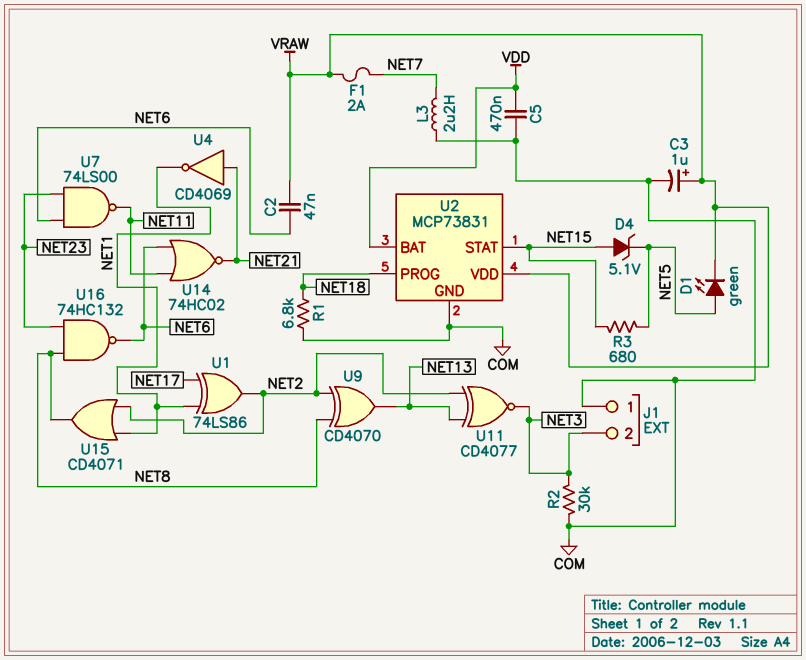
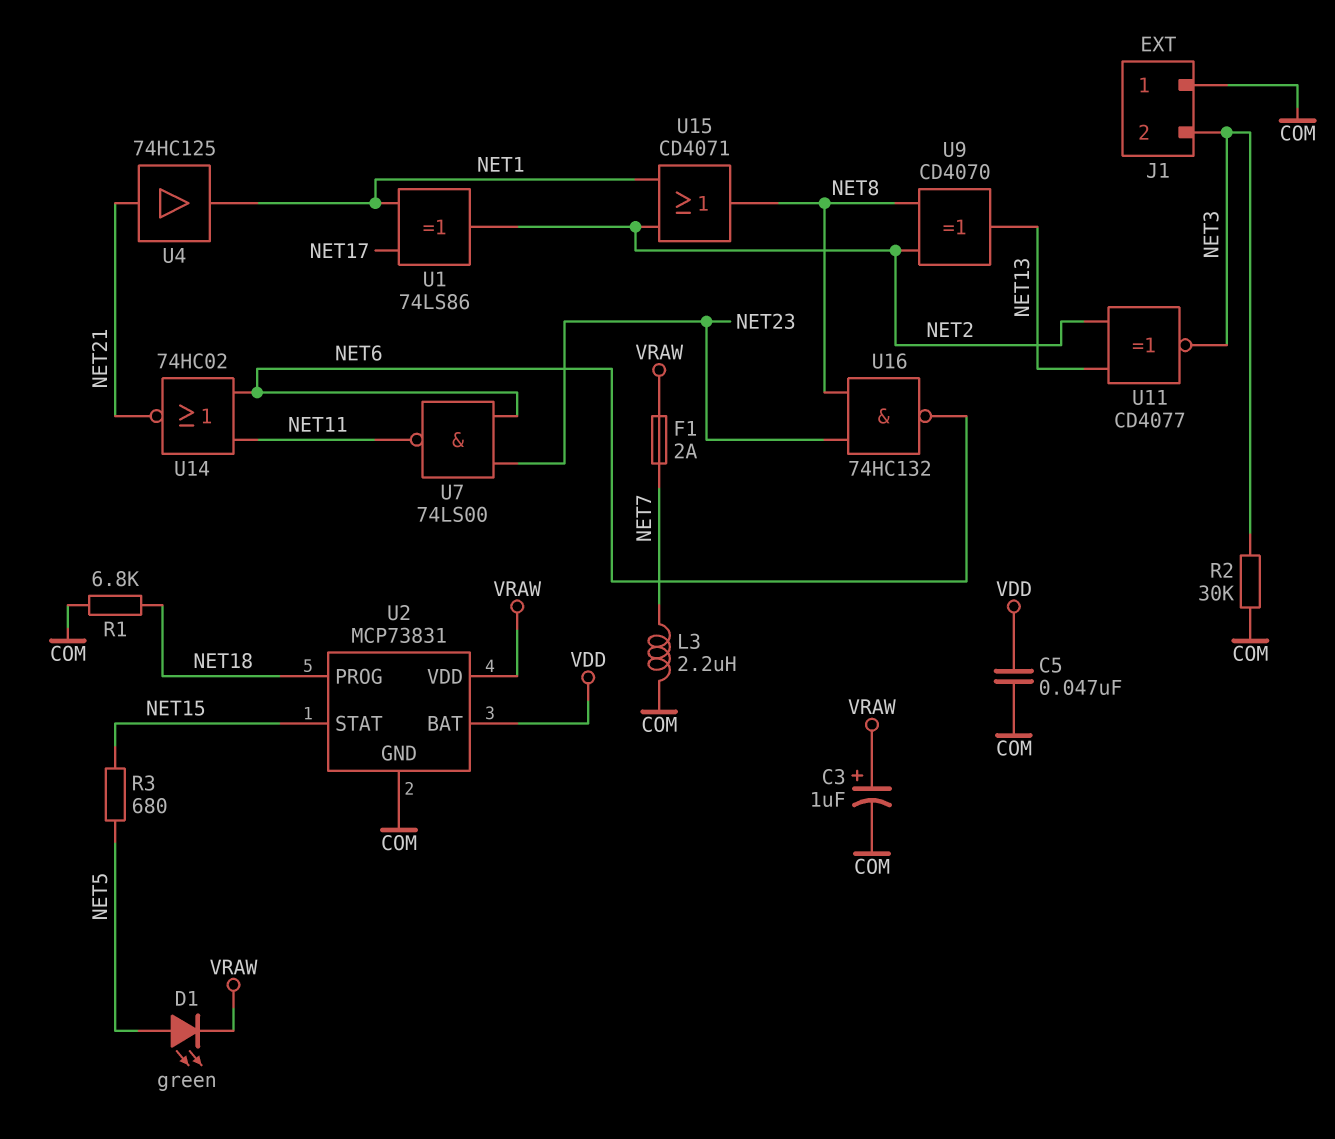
C2: 47nF (NET6, VRAW) -> none
C5: 470nF (COM, VDD) -> 47nF (COM, VDD)
D4: zener 5.1V (A NET15, K NET5) -> none
U4: NOT CD4069 (in NET21, out NET1) -> buffer 74HC125 (in NET21, out NET1)

